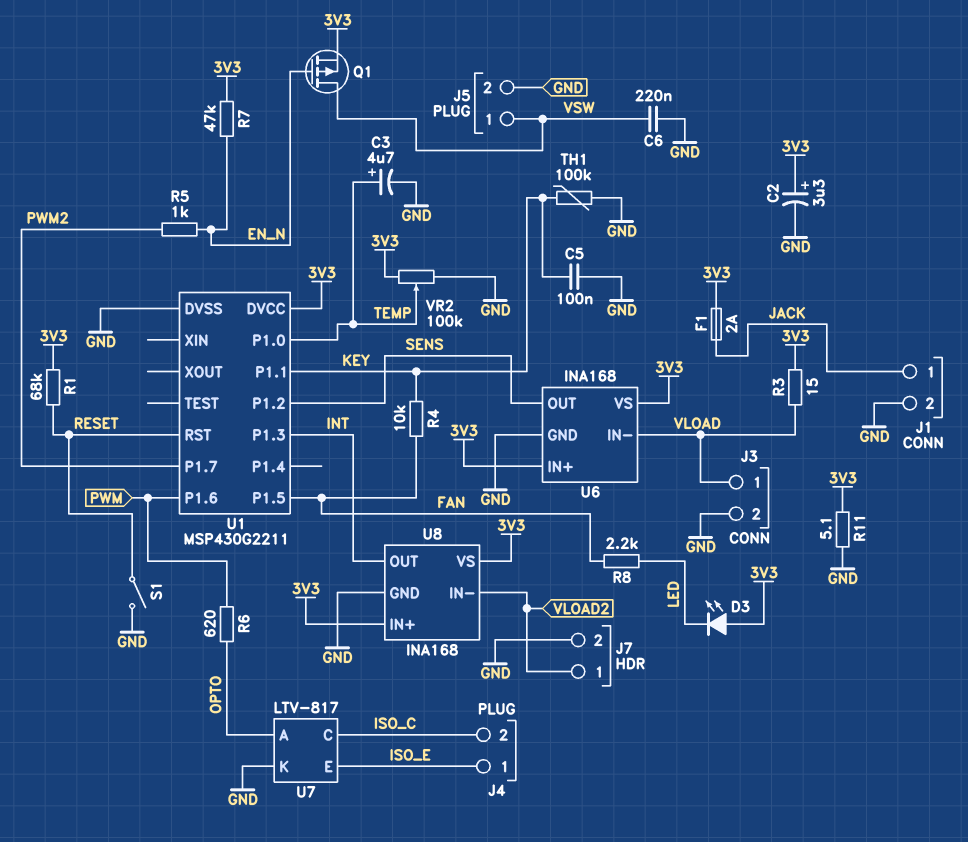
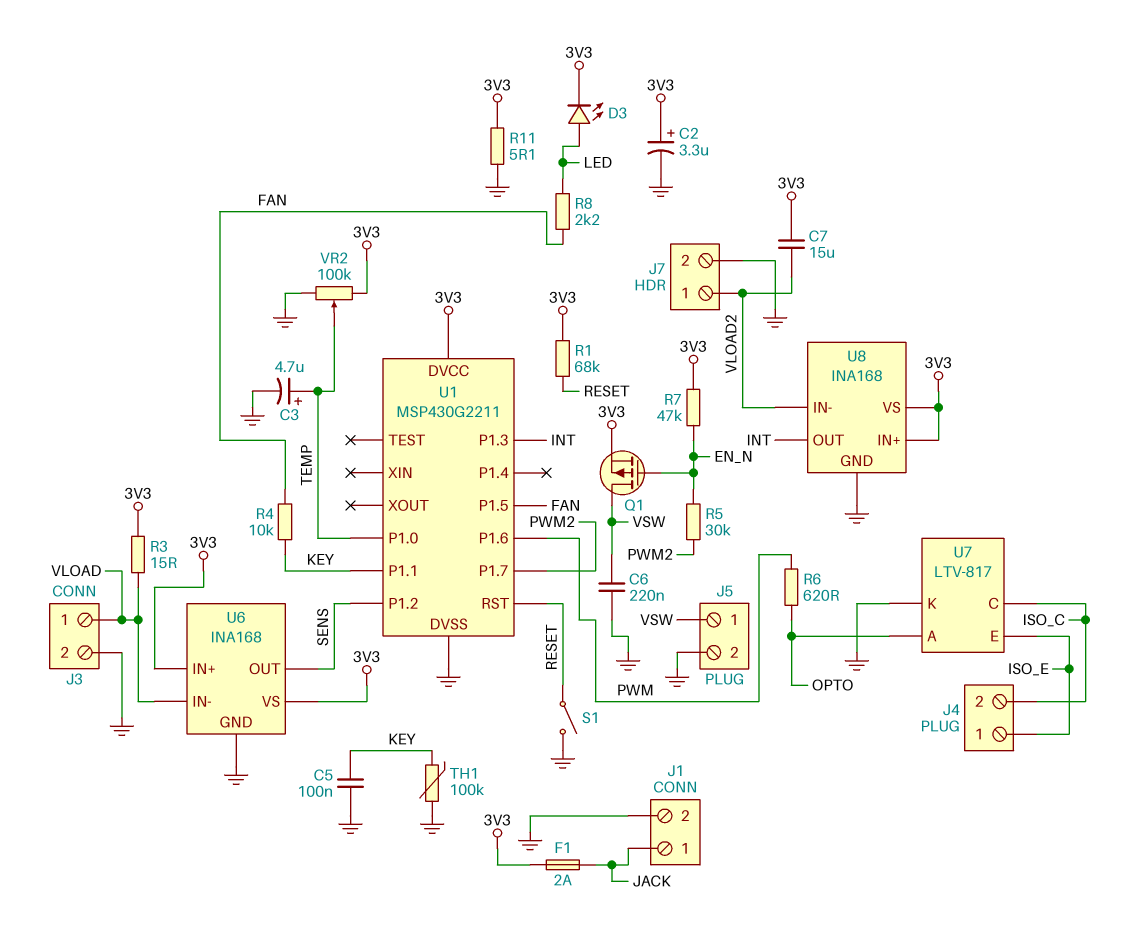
C7: none -> 15uF (3V3, VLOAD2)
D3: LED (A 3V3, K LED) -> LED (A LED, K 3V3)
R5: 1k (EN_N, PWM2) -> 30k (EN_N, PWM2)

